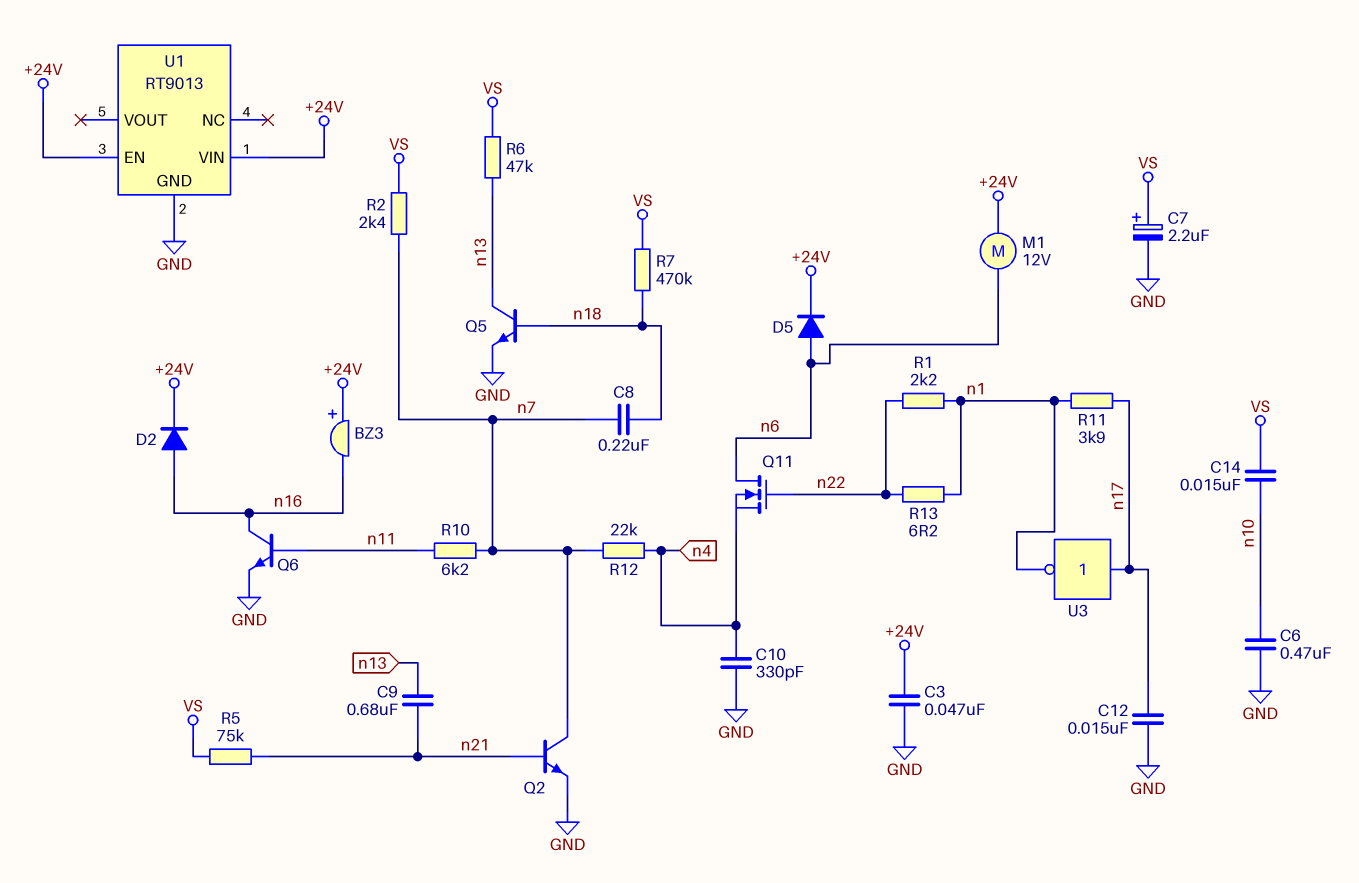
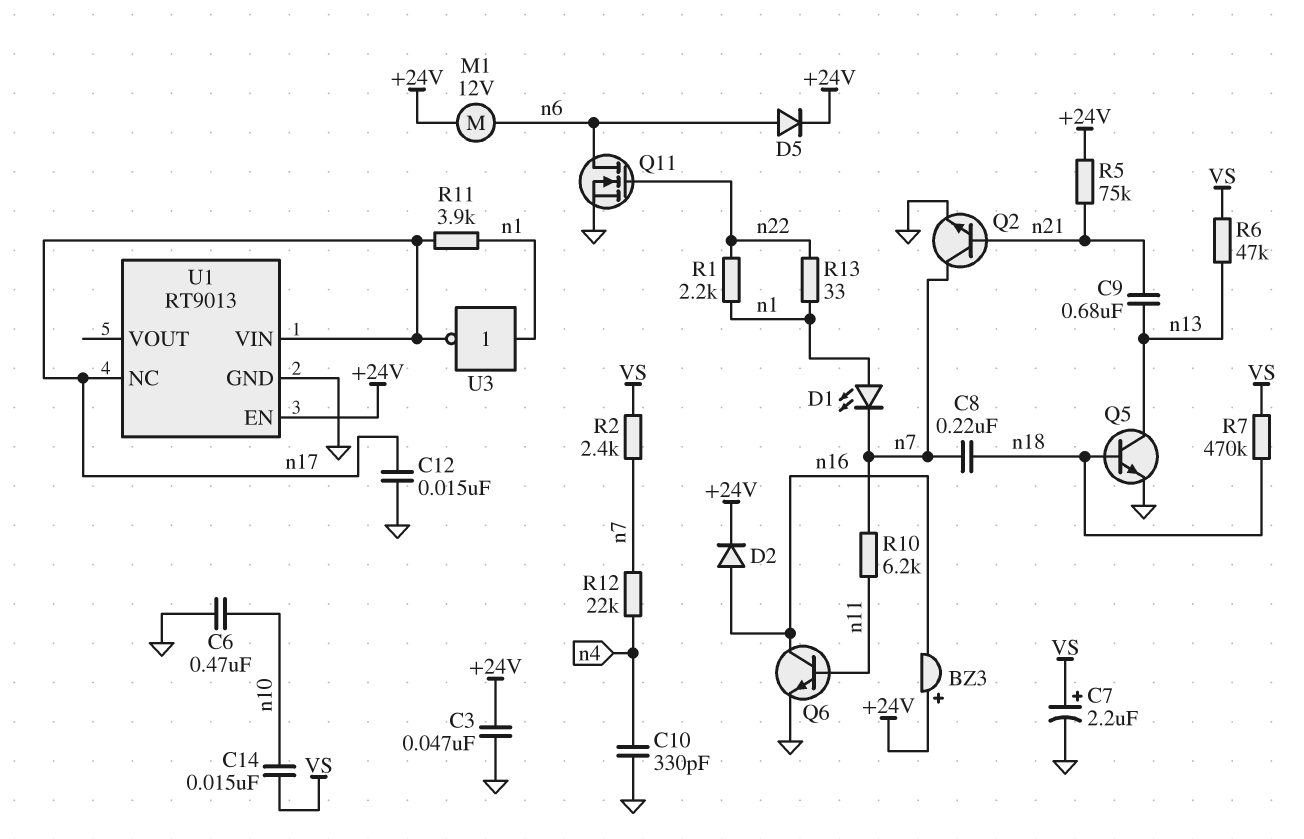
D1: none -> LED (A n1, K n7)
Q11: NMOS (G n22, D n6, S n4) -> NMOS (G n22, D n6, S GND)
R5: 75k (VS, n21) -> 75k (+24V, n21)
R13: 6.2 (n1, n22) -> 33 (n1, n22)
U1 pin NC: none -> n17
U1 pin VIN: +24V -> n17
U3: NOT (in n17, out n1) -> NOT (in n1, out n17)

